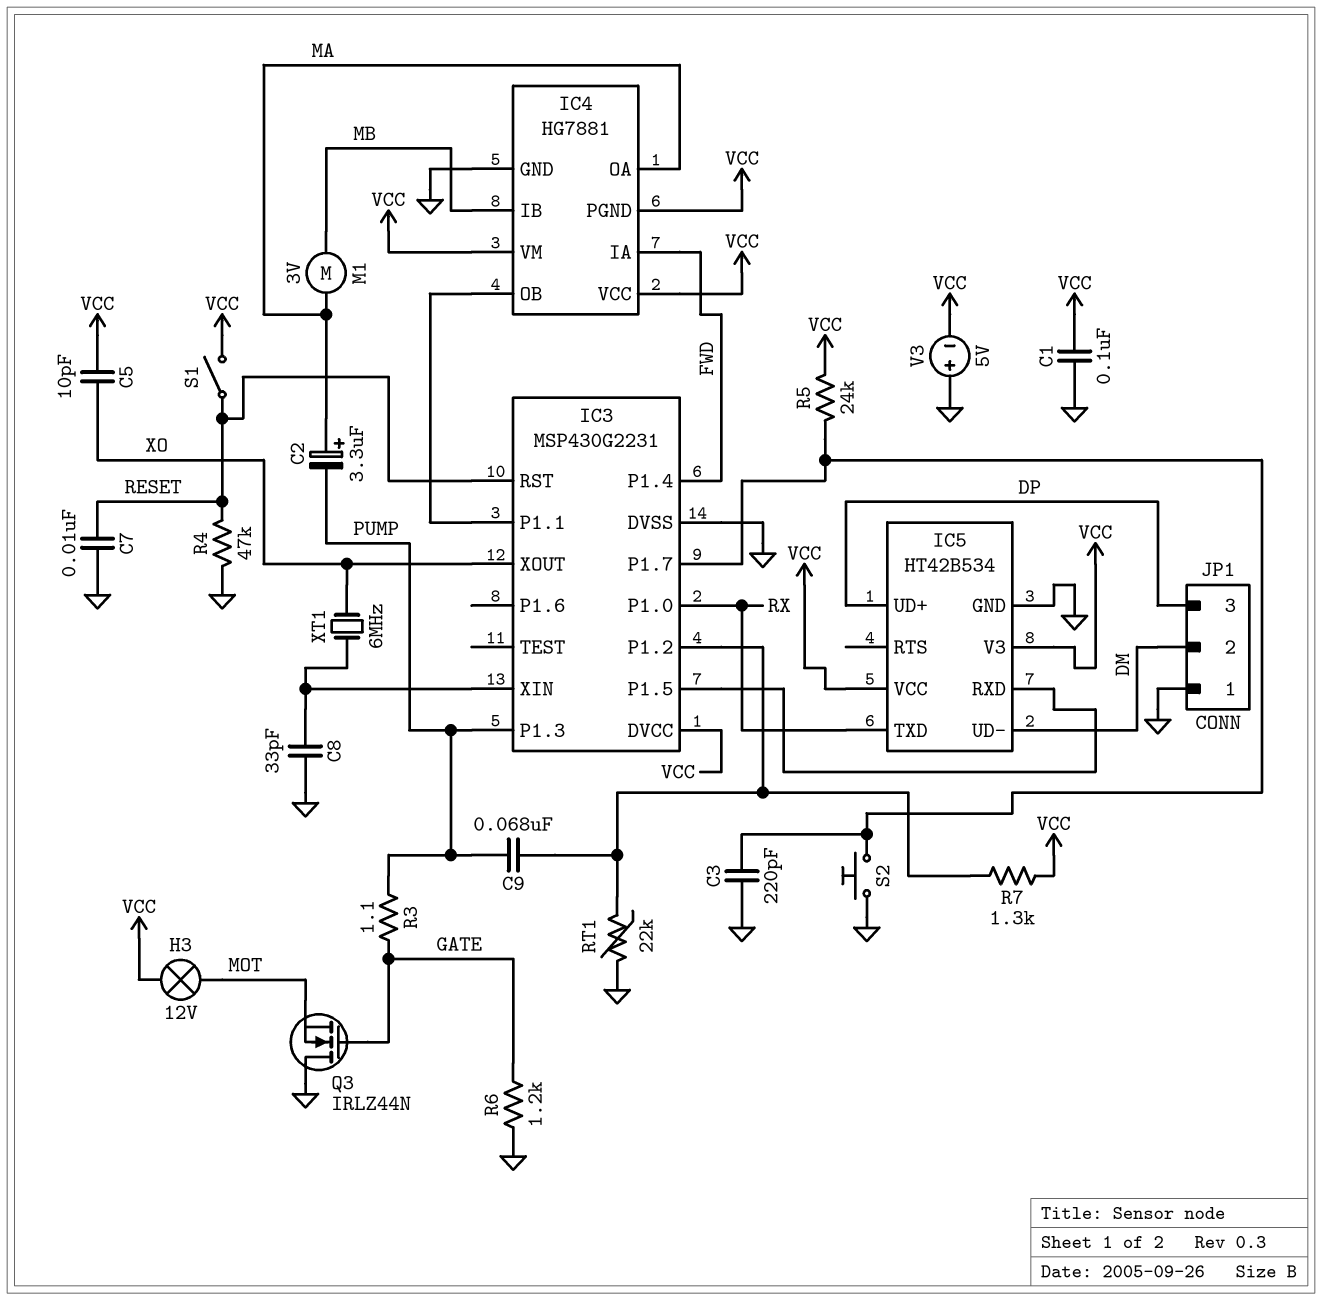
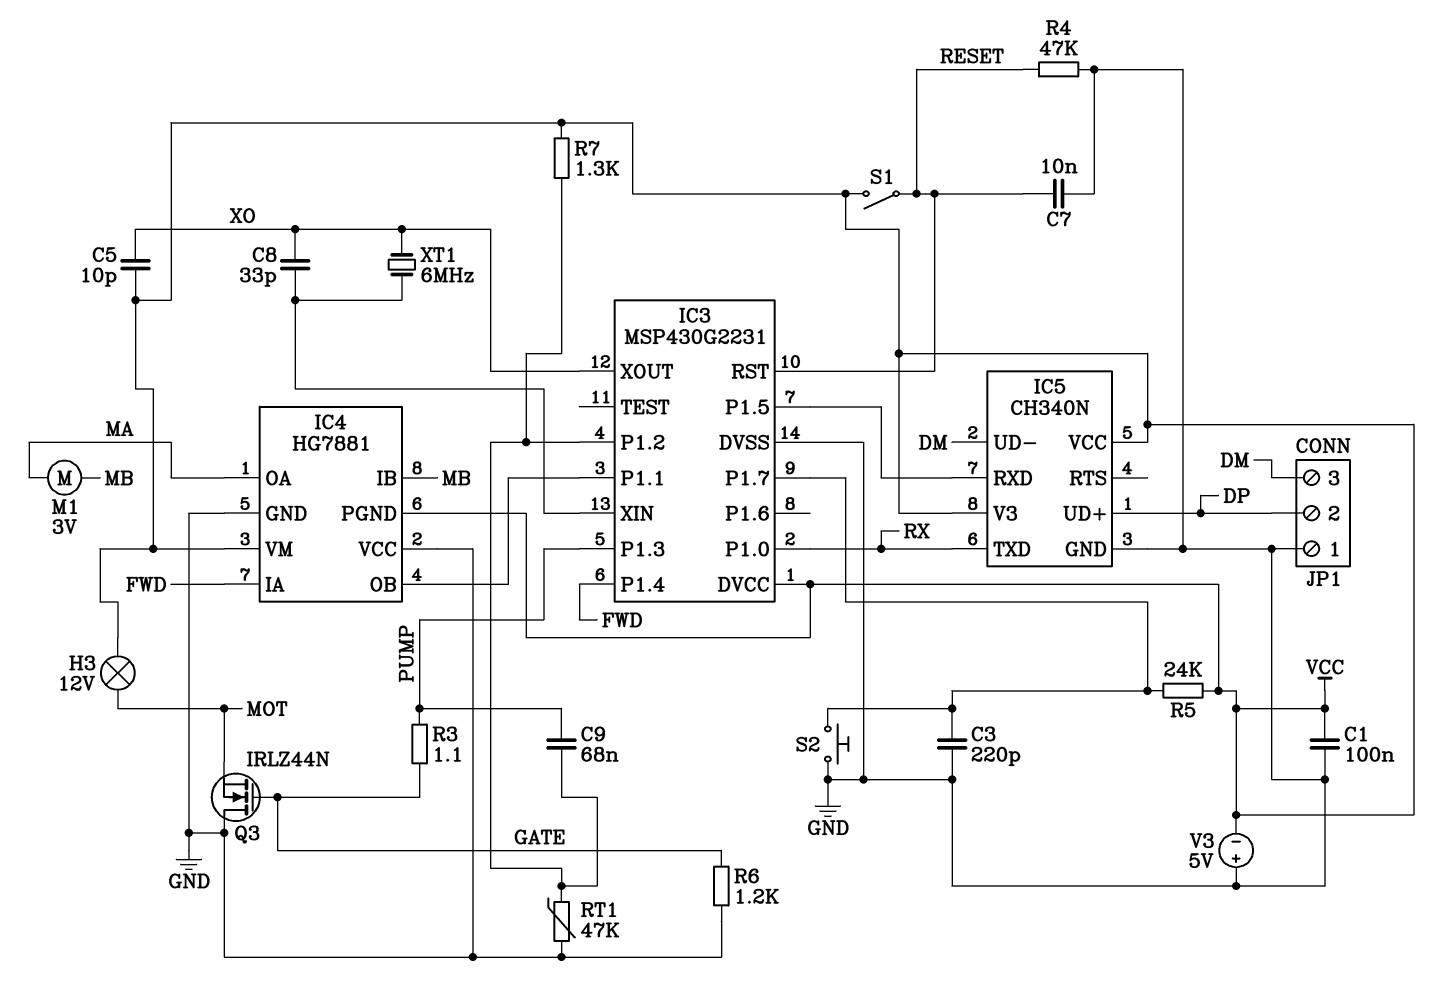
C2: 3.3uF (plus MA, minus PUMP) -> none
C8: 33pF (GND, IC3/XIN) -> 33pF (IC3/XIN, XO)
IC4 pin VCC: VCC -> GND
IC5: HT42B534 -> CH340N
JP1 pin 2: DM -> DP
JP1 pin 3: DP -> DM
RT1: 22k (GND, IC3/P1.2) -> 47k (GND, IC3/P1.2)

